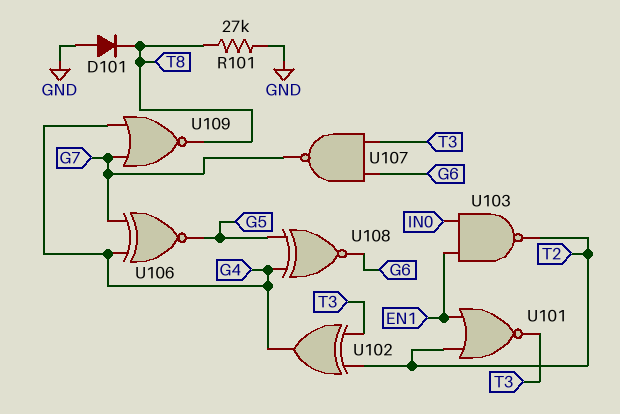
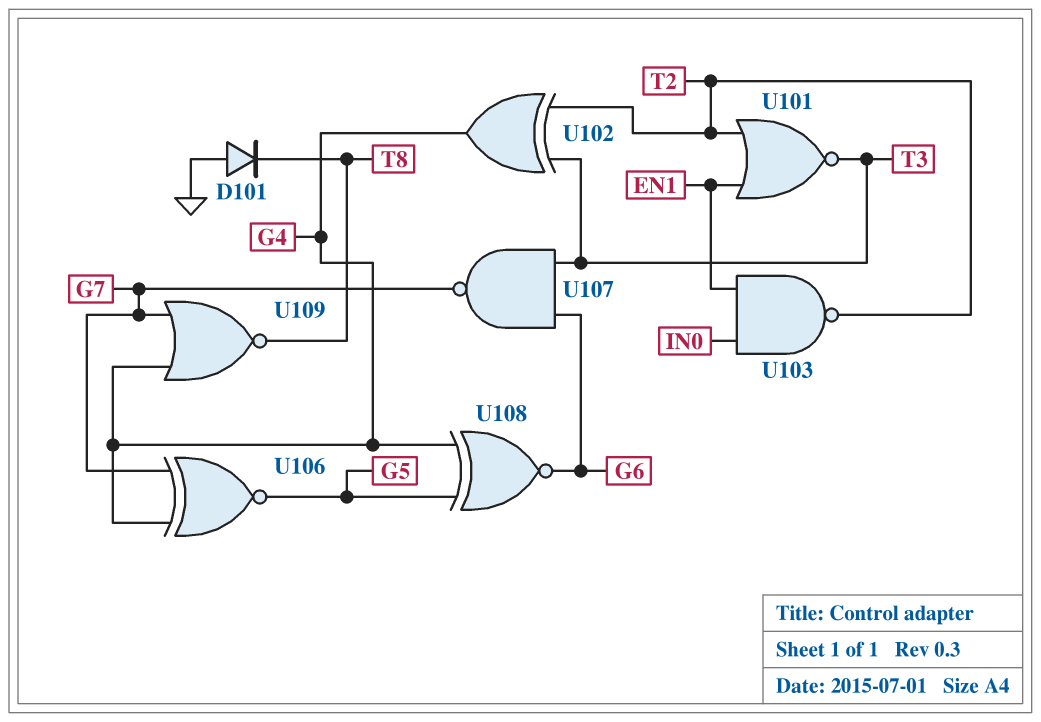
R101: 27k (GND, T8) -> none

